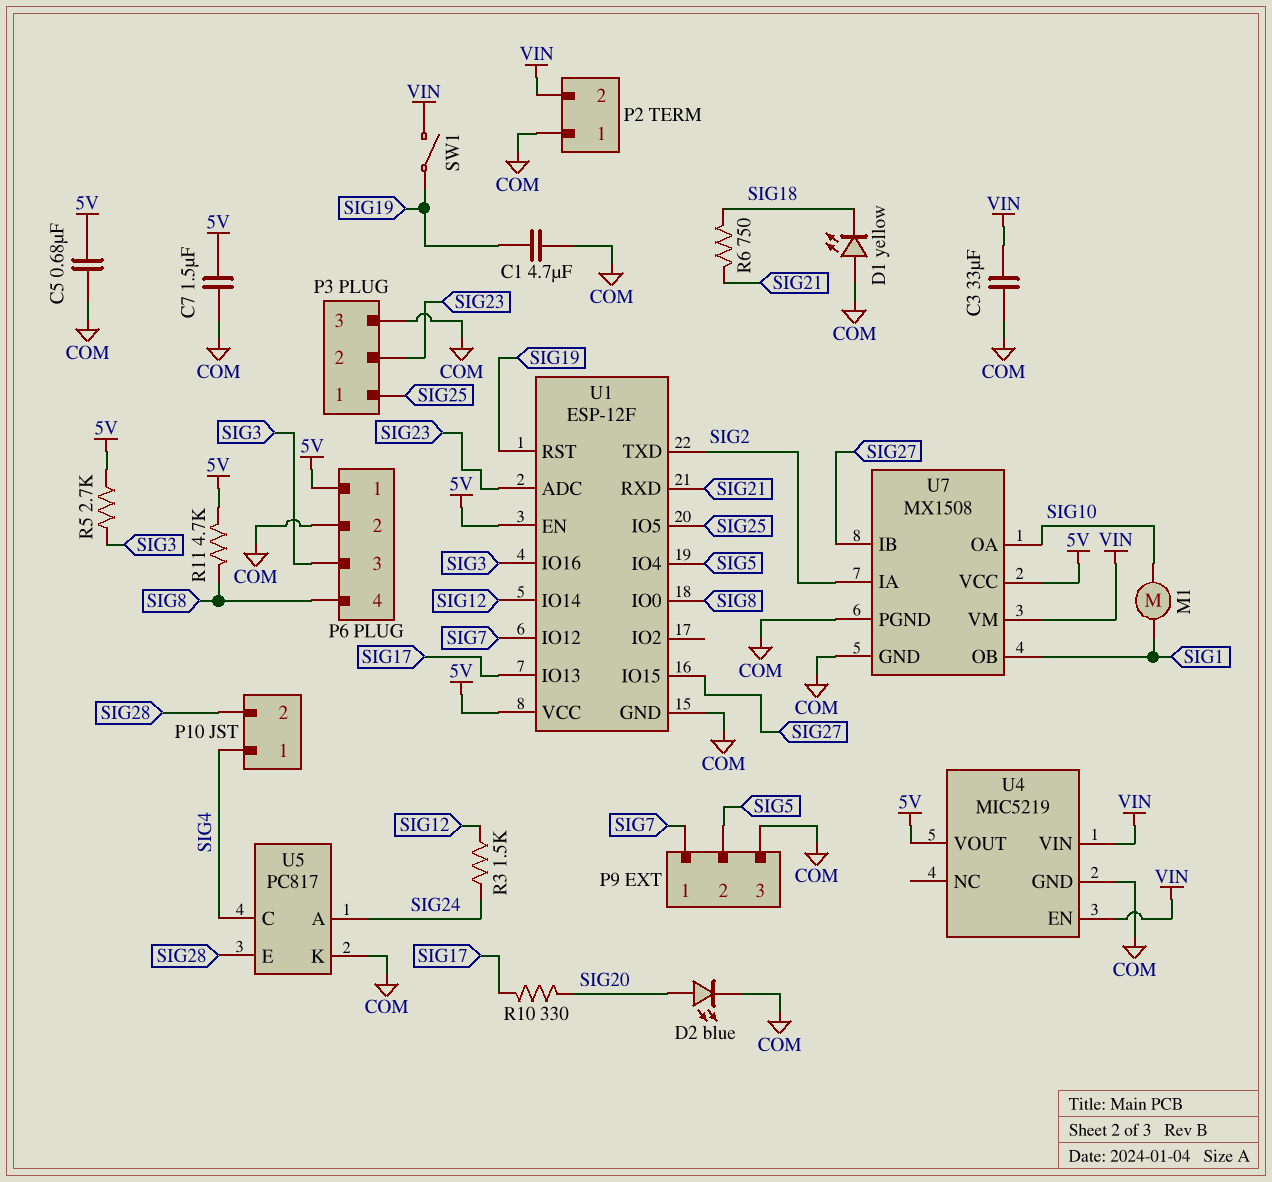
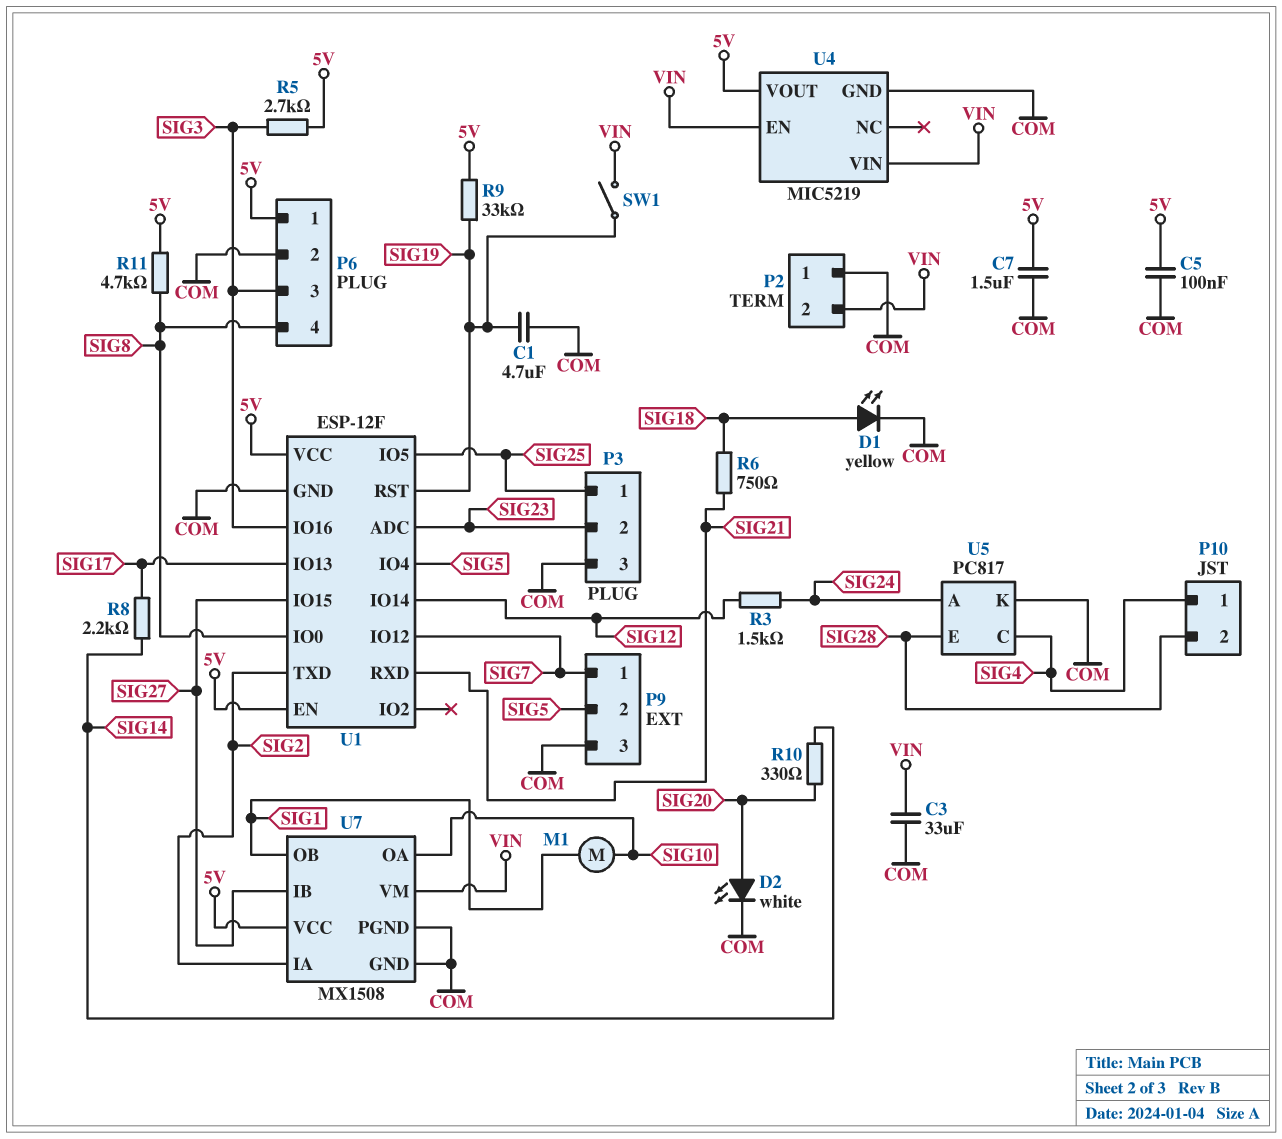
C5: 680nF (5V, COM) -> 100nF (5V, COM)
D1: LED yellow (A COM, K SIG18) -> LED yellow (A SIG18, K COM)
D2: LED blue (A SIG20, K COM) -> LED white (A SIG20, K COM)
R8: none -> 2.2k (SIG14, SIG17)
R9: none -> 33k (5V, SIG19)
R10: 330 (SIG17, SIG20) -> 330 (SIG14, SIG20)

